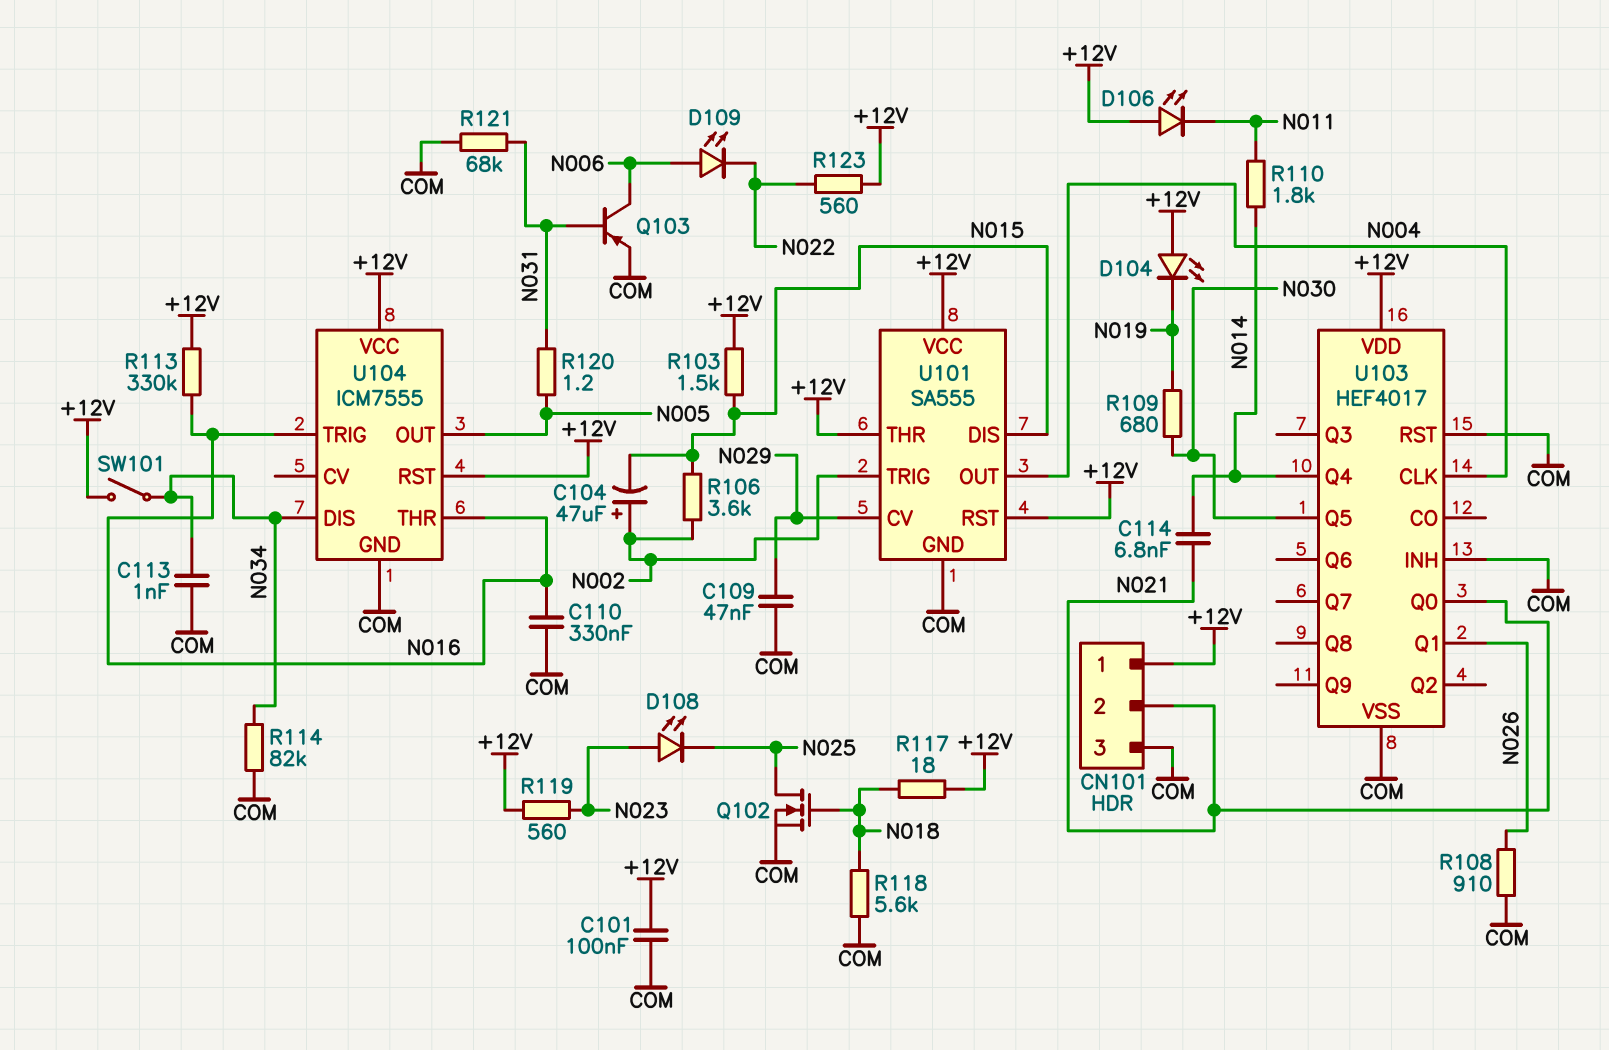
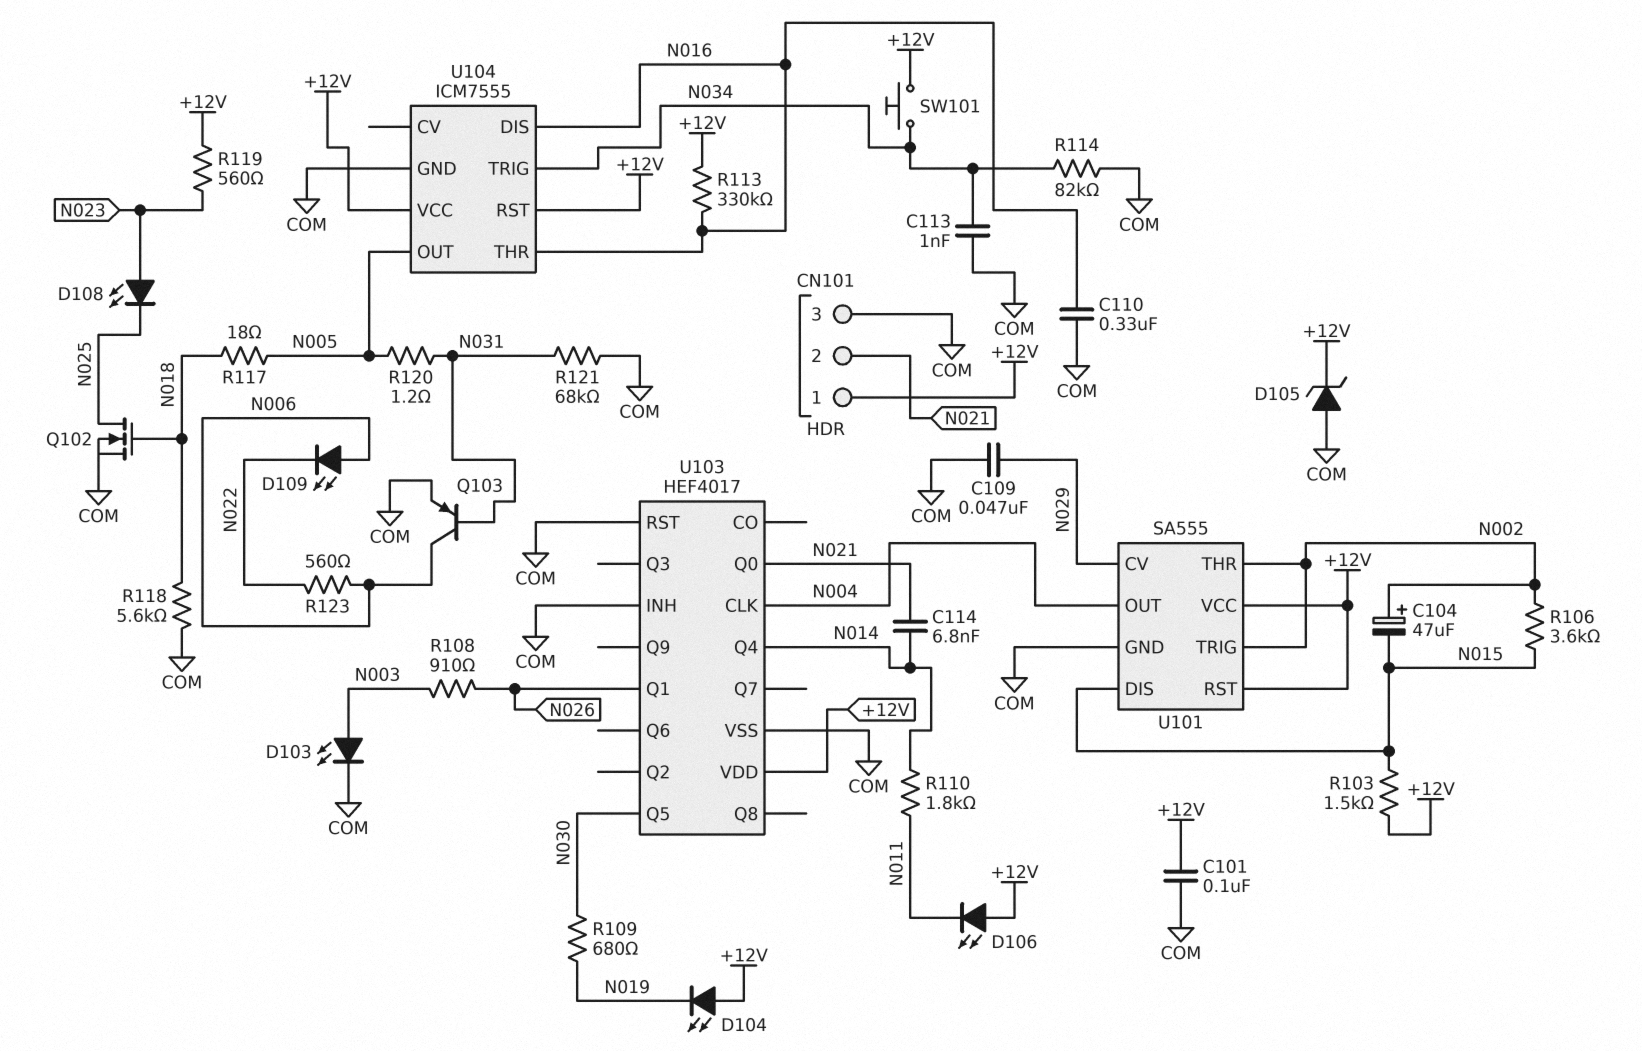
D103: none -> LED (A N003, K COM)
D105: none -> zener (A COM, K +12V)
R108: 910 (COM, N026) -> 910 (N003, N026)
R117: 18 (+12V, N018) -> 18 (N005, N018)
R123: 560 (+12V, N022) -> 560 (N006, N022)
SW101: switch (+12V, N034) -> button (+12V, N034)
U101 pin THR: +12V -> N002
U104 pin DIS: N034 -> N016
U104 pin TRIG: N016 -> N034

